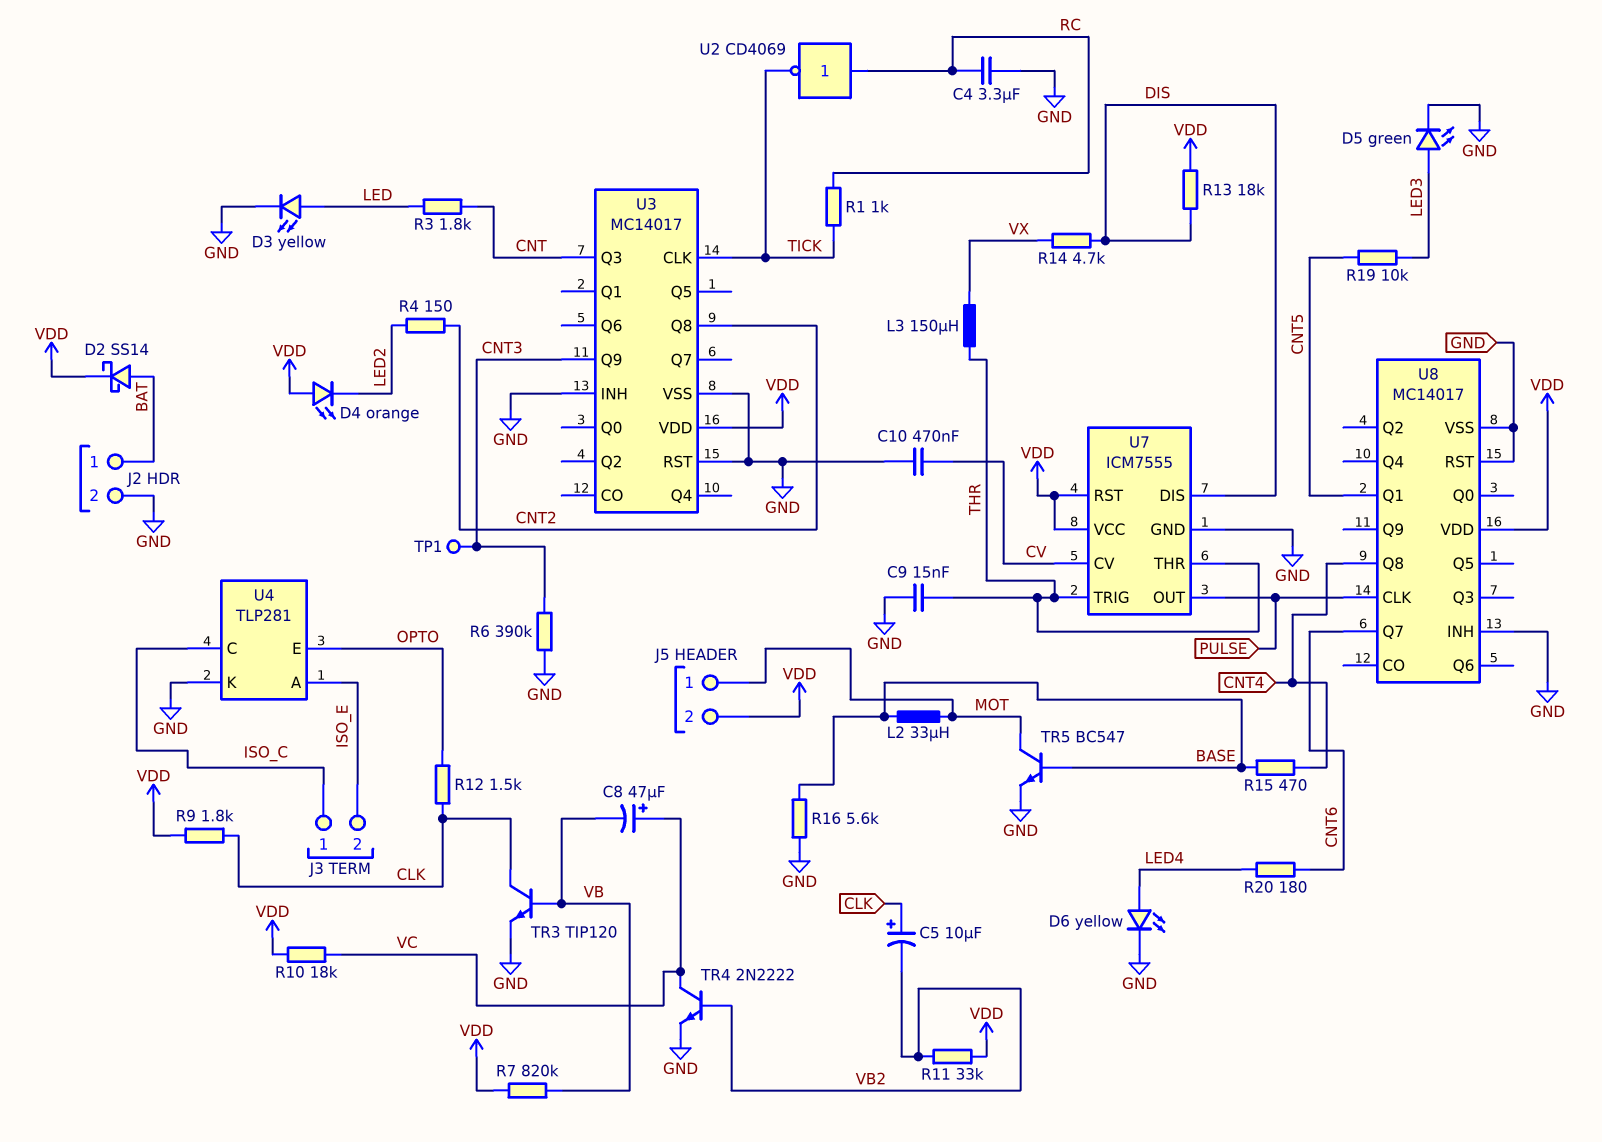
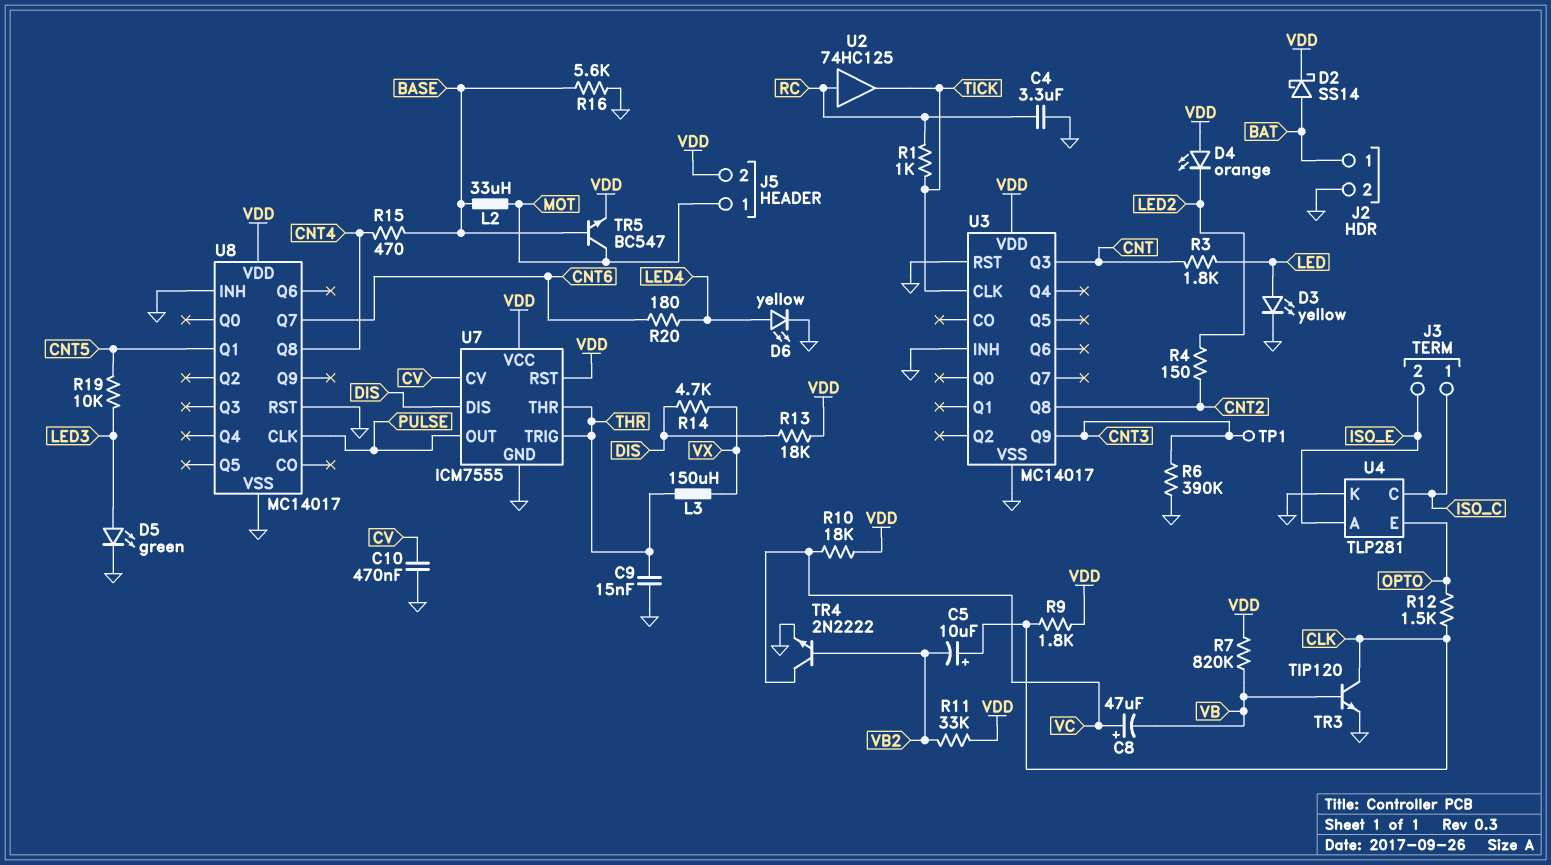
TR5: NPN BC547 (B BASE, C MOT, E GND) -> NPN BC547 (B BASE, C MOT, E VDD)
U2: NOT CD4069 (in RC, out TICK) -> buffer 74HC125 (in RC, out TICK)

